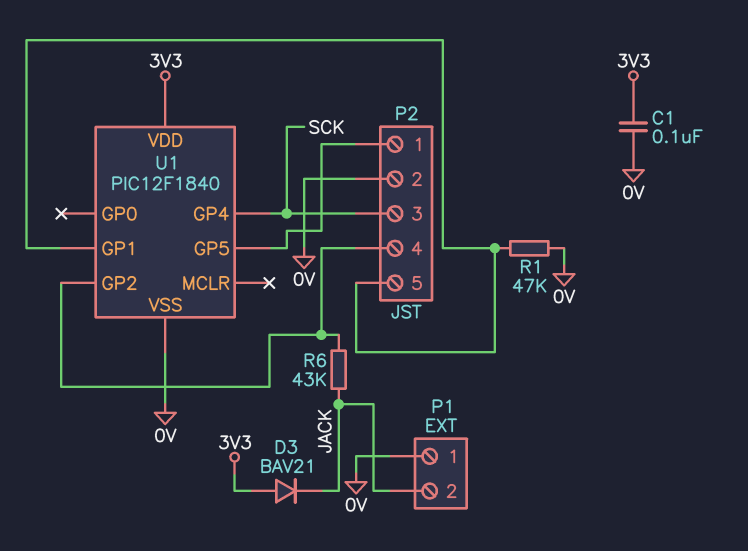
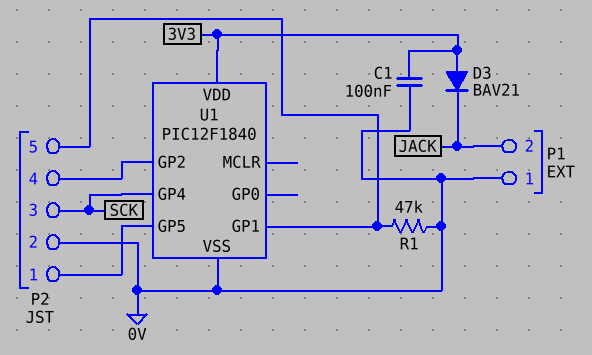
R6: 43k (JACK, P2/4) -> none

